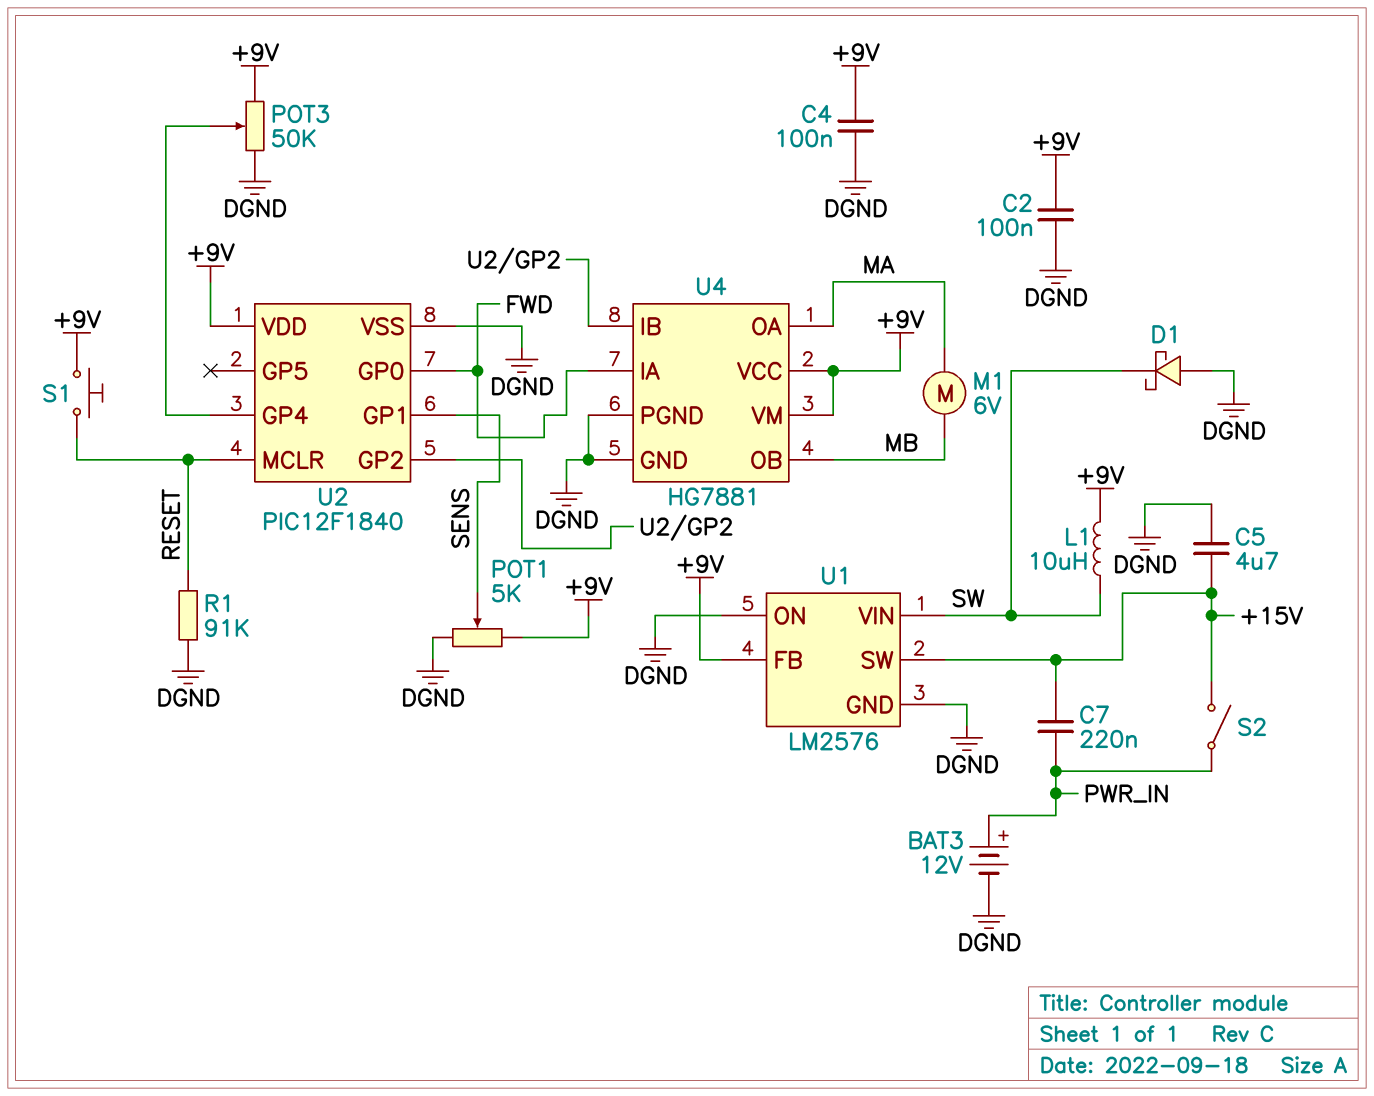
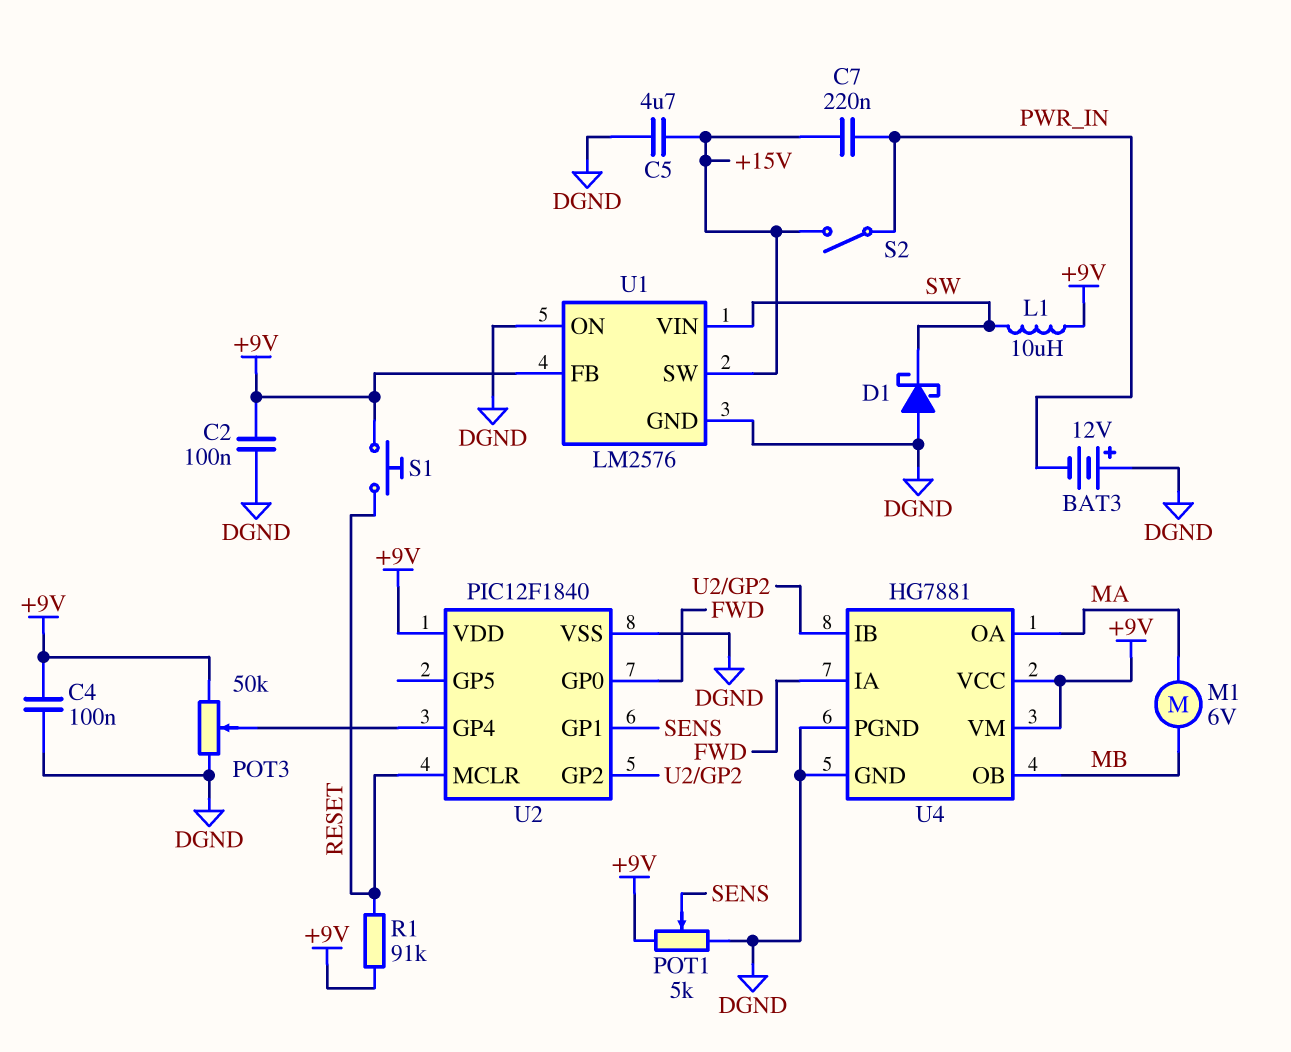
BAT3: 12V (plus PWR_IN, minus DGND) -> 12V (plus DGND, minus PWR_IN)
R1: 91k (DGND, RESET) -> 91k (+9V, RESET)

